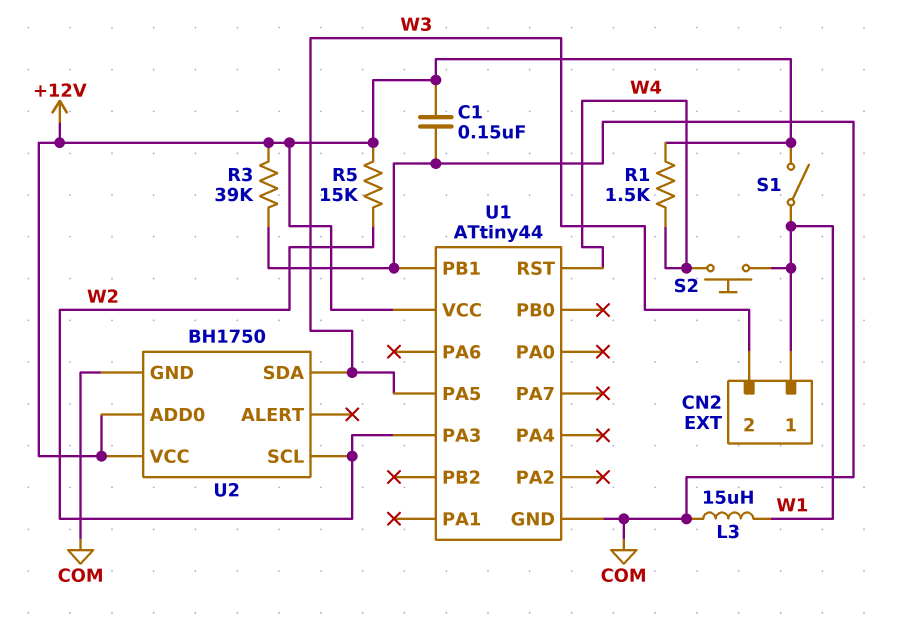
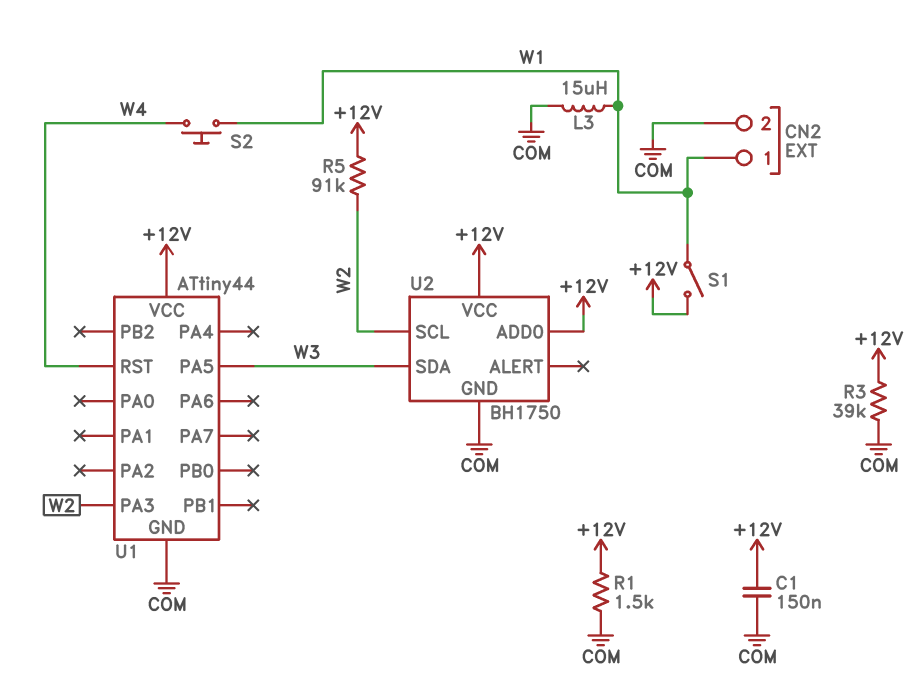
CN2 pin 2: W3 -> COM
R1: 1.5k (+12V, W4) -> 1.5k (+12V, COM)
R5: 15k (+12V, W2) -> 91k (+12V, W2)
U1 pin PB1: COM -> none

